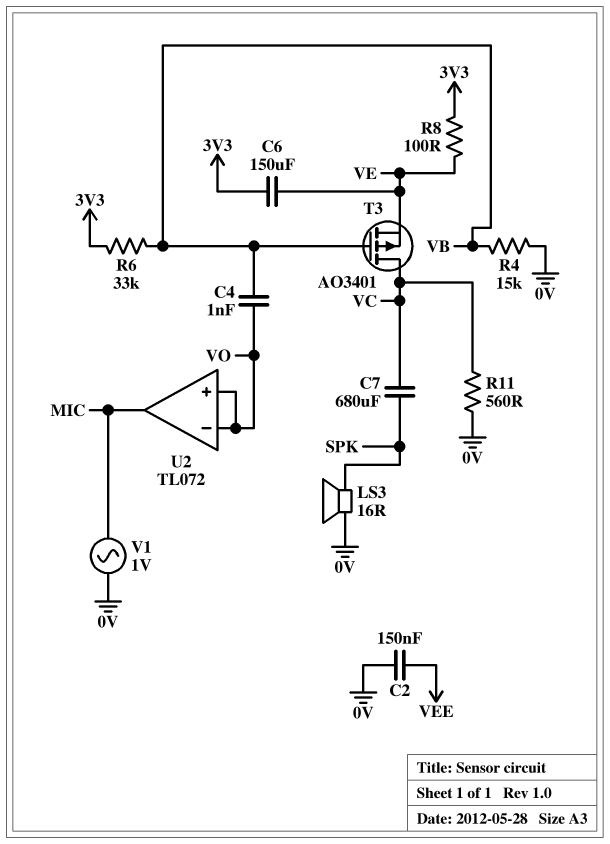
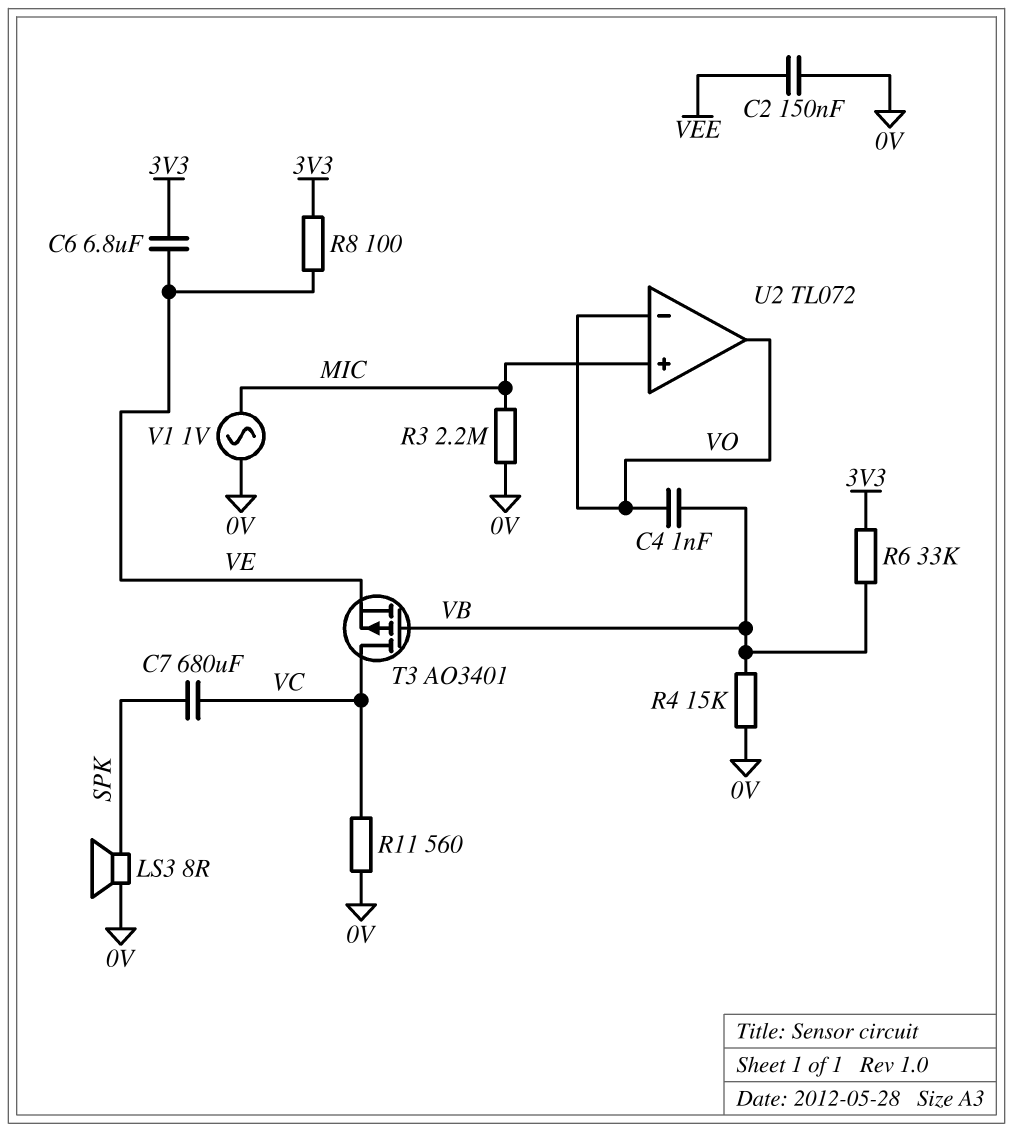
C6: 150uF (3V3, VE) -> 6.8uF (3V3, VE)
LS3: speaker 16R (0V, SPK) -> speaker 8R (0V, SPK)
R3: none -> 2.2M (0V, MIC)
U2 pin in+: VO -> MIC
U2 pin out: MIC -> VO

